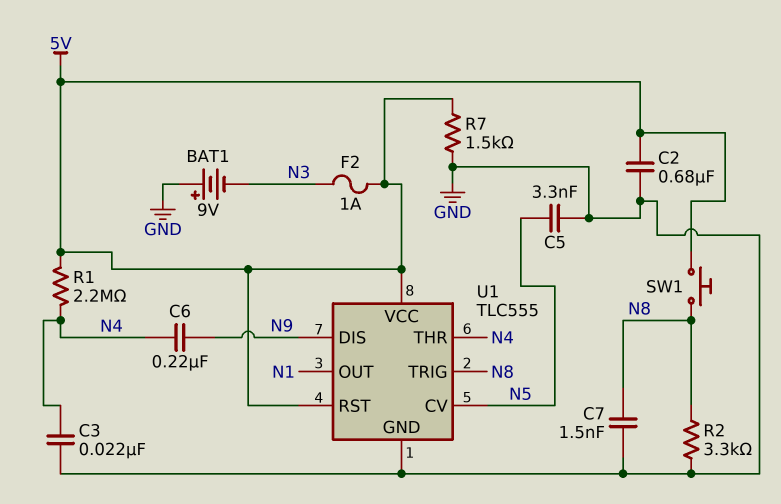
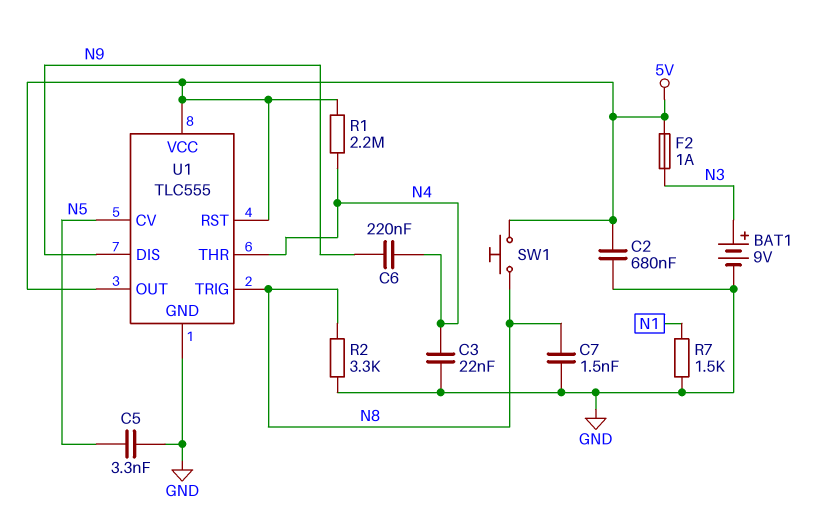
BAT1: 9V (plus GND, minus N3) -> 9V (plus N3, minus GND)
R7: 1.5k (5V, GND) -> 1.5k (GND, N1)
U1 pin OUT: N1 -> 5V

